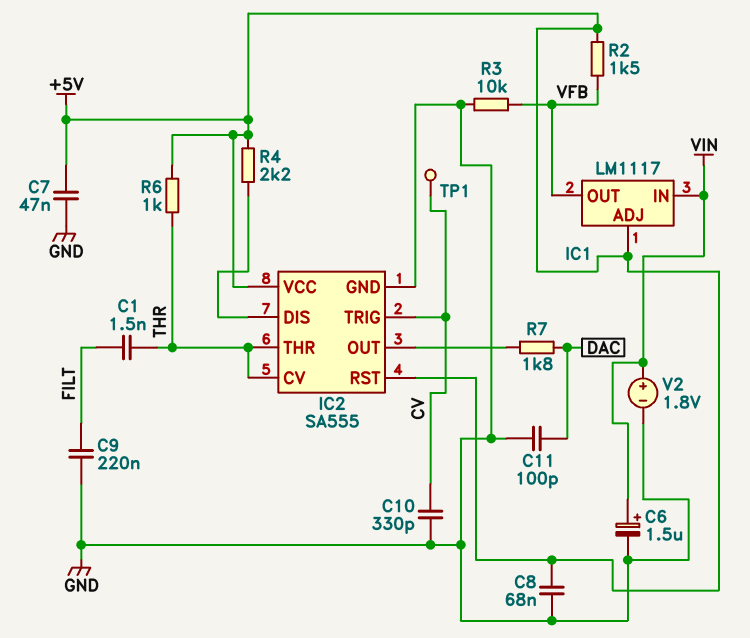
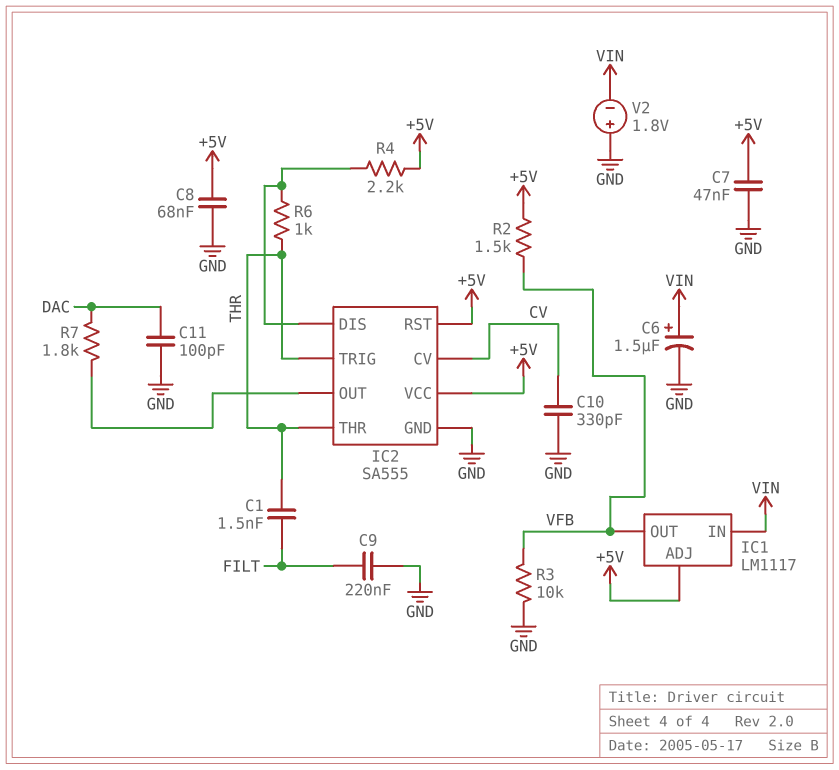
IC2 pin CV: THR -> CV
IC2 pin TRIG: CV -> THR
R6: 1k (+5V, THR) -> 1k (IC2/DIS, THR)
TP1: test point (CV) -> none
V2: 1.8V (plus VIN, minus GND) -> 1.8V (plus GND, minus VIN)

